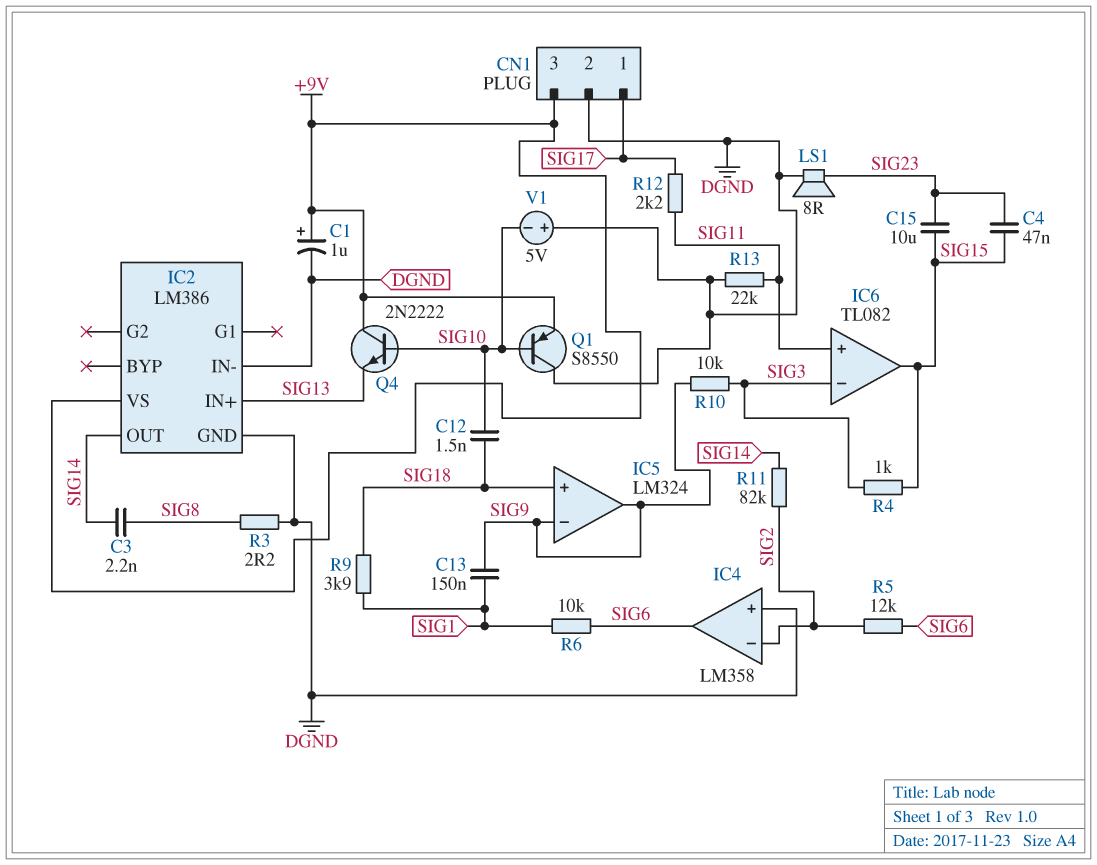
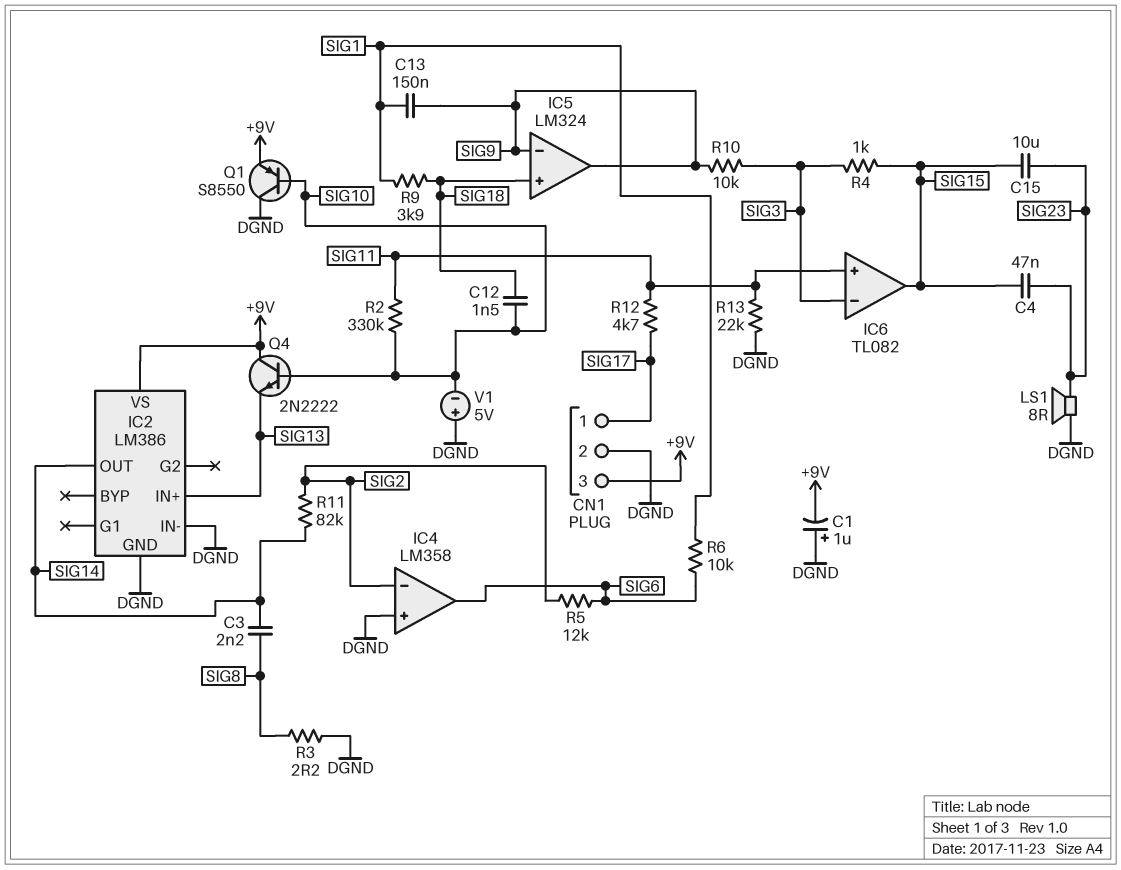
C1: 1uF (plus +9V, minus DGND) -> 1uF (plus DGND, minus +9V)
R2: none -> 330k (SIG10, SIG11)
R12: 2.2k (SIG11, SIG17) -> 4.7k (SIG11, SIG17)

